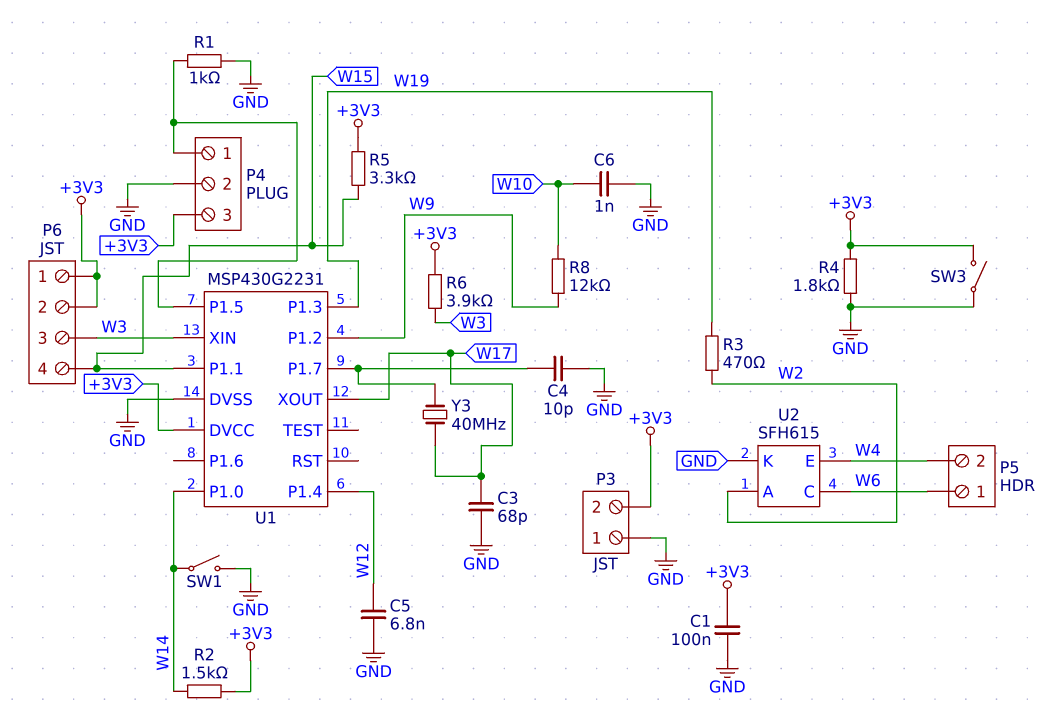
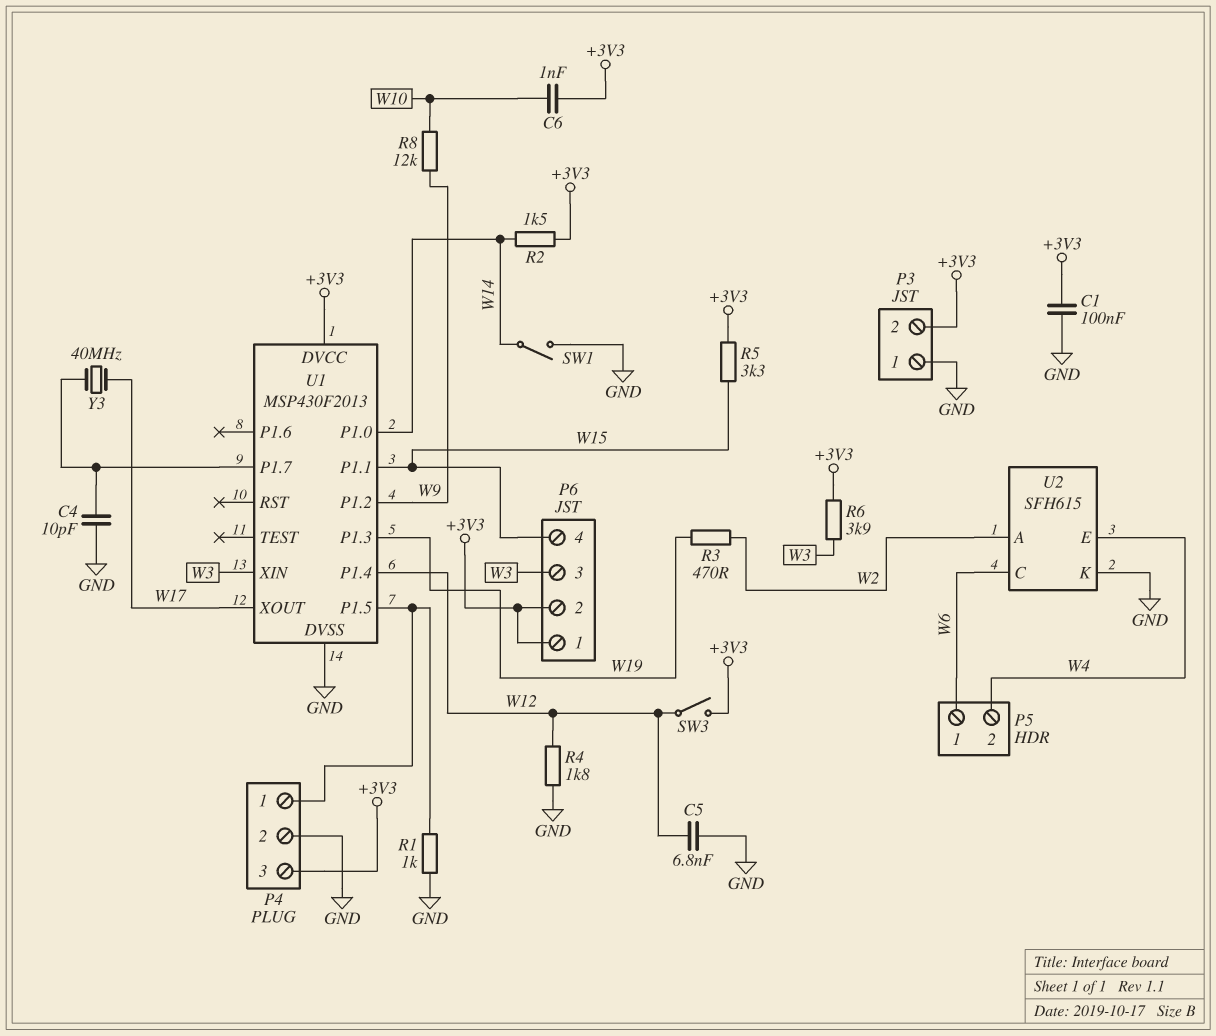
C3: 68pF (GND, W17) -> none
C6: 1nF (GND, W10) -> 1nF (+3V3, W10)
R4: 1.8k (+3V3, GND) -> 1.8k (GND, W12)
SW3: switch (+3V3, GND) -> switch (+3V3, W12)
U1: MSP430G2231 -> MSP430F2013

